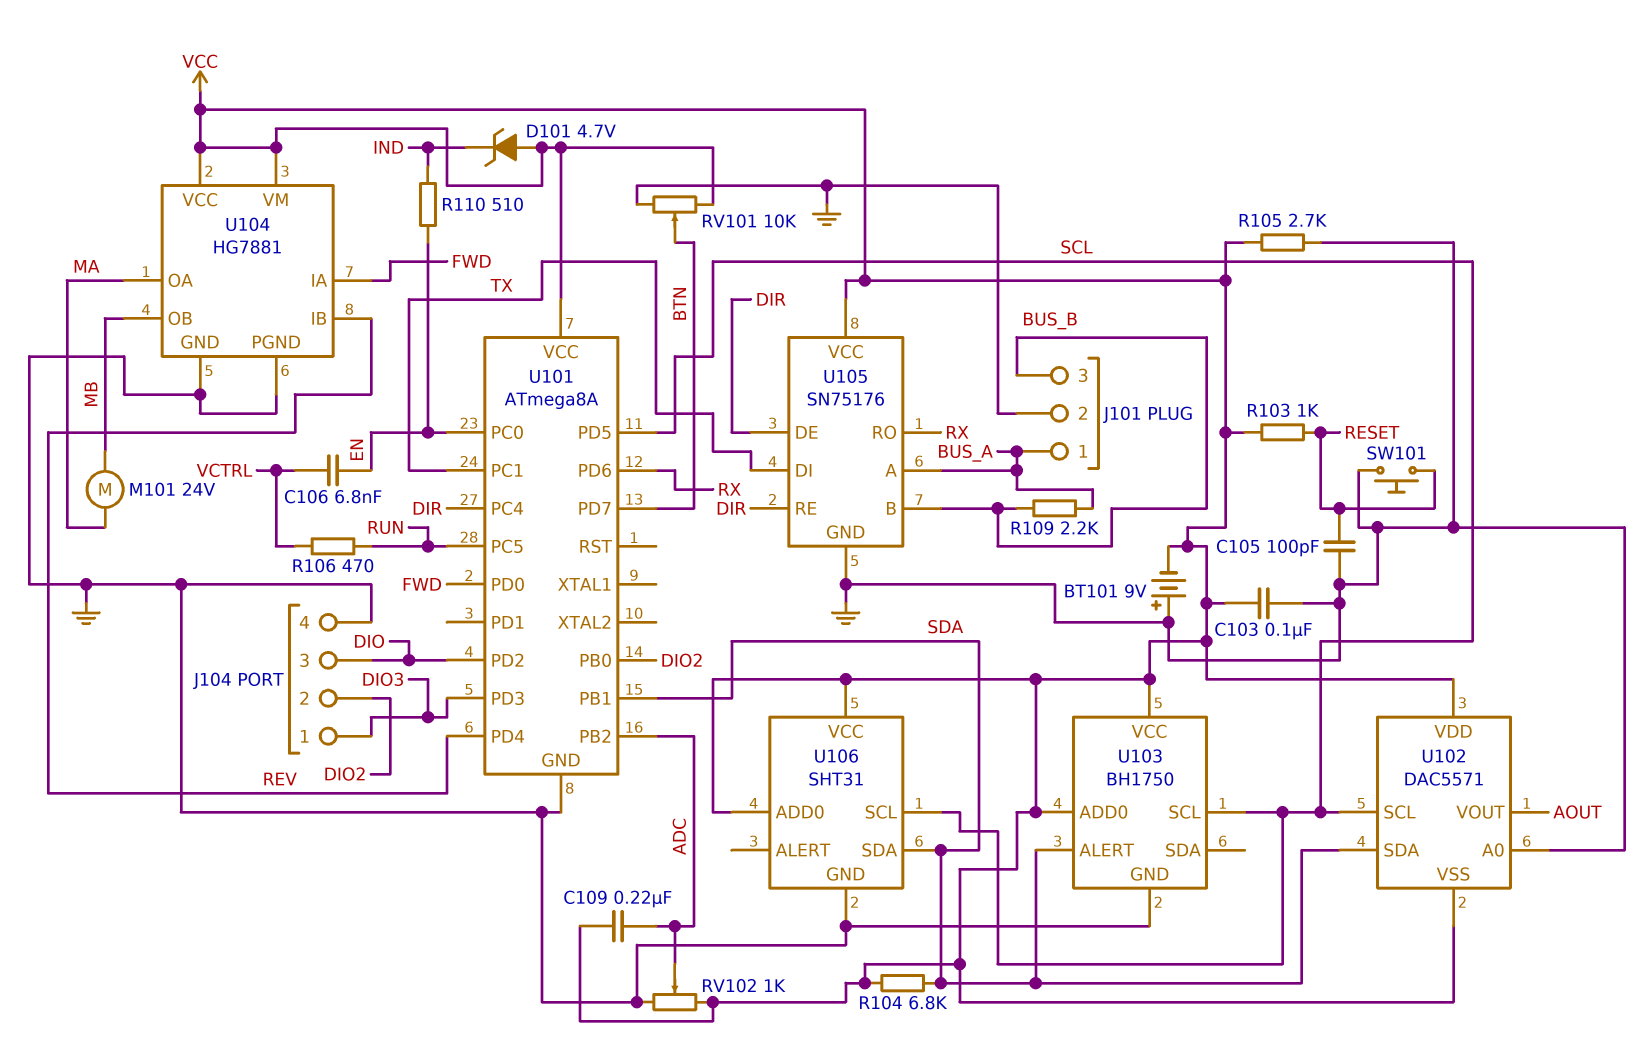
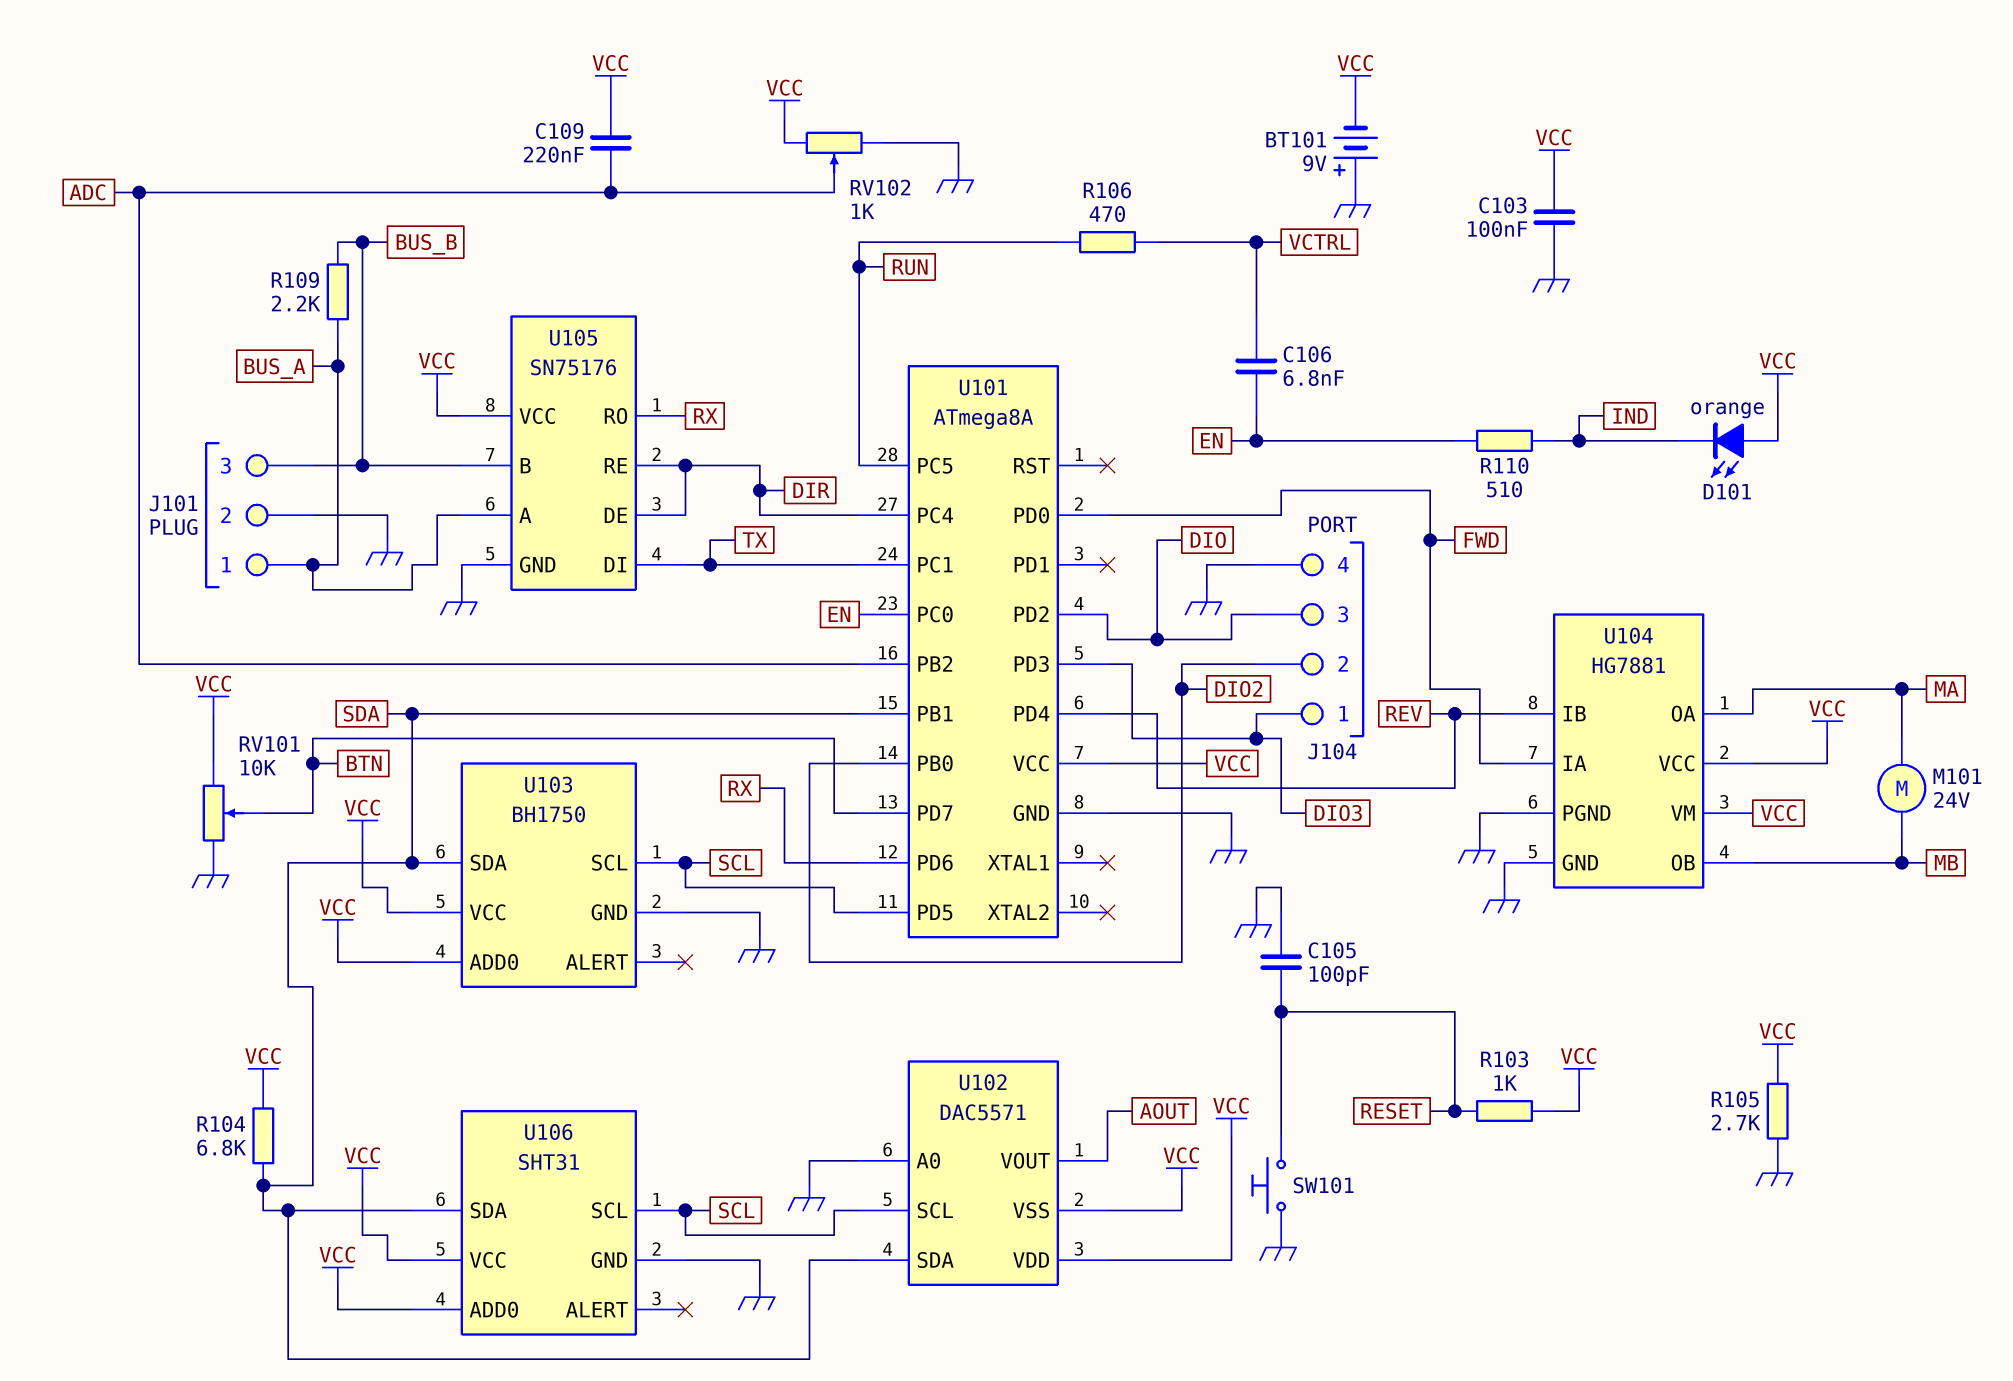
D101: zener 4.7V (A VCC, K IND) -> LED orange (A VCC, K IND)
U103 pin ALERT: SDA -> none
U103 pin SDA: none -> SDA

